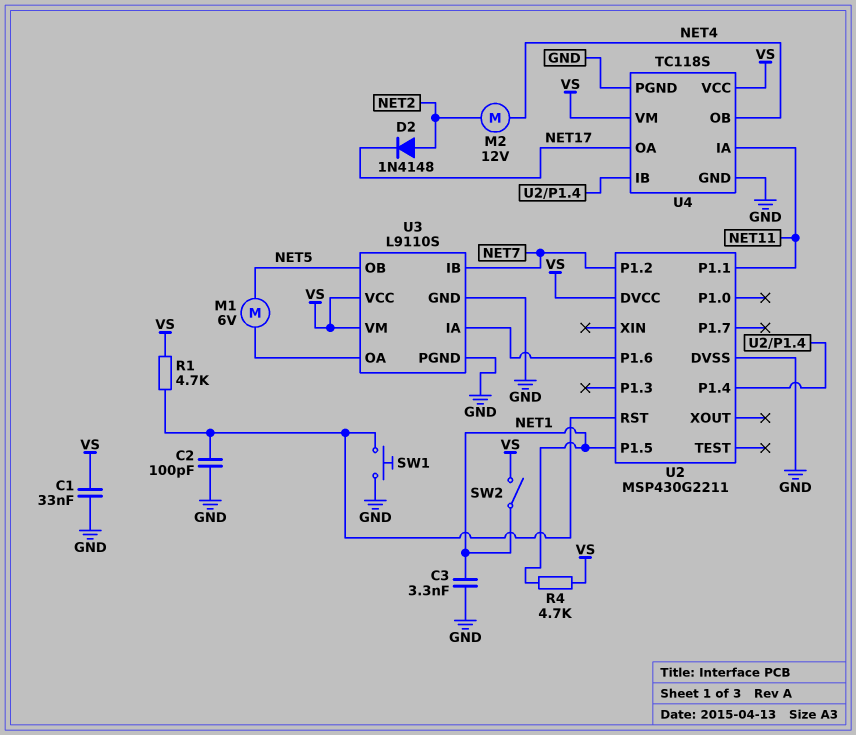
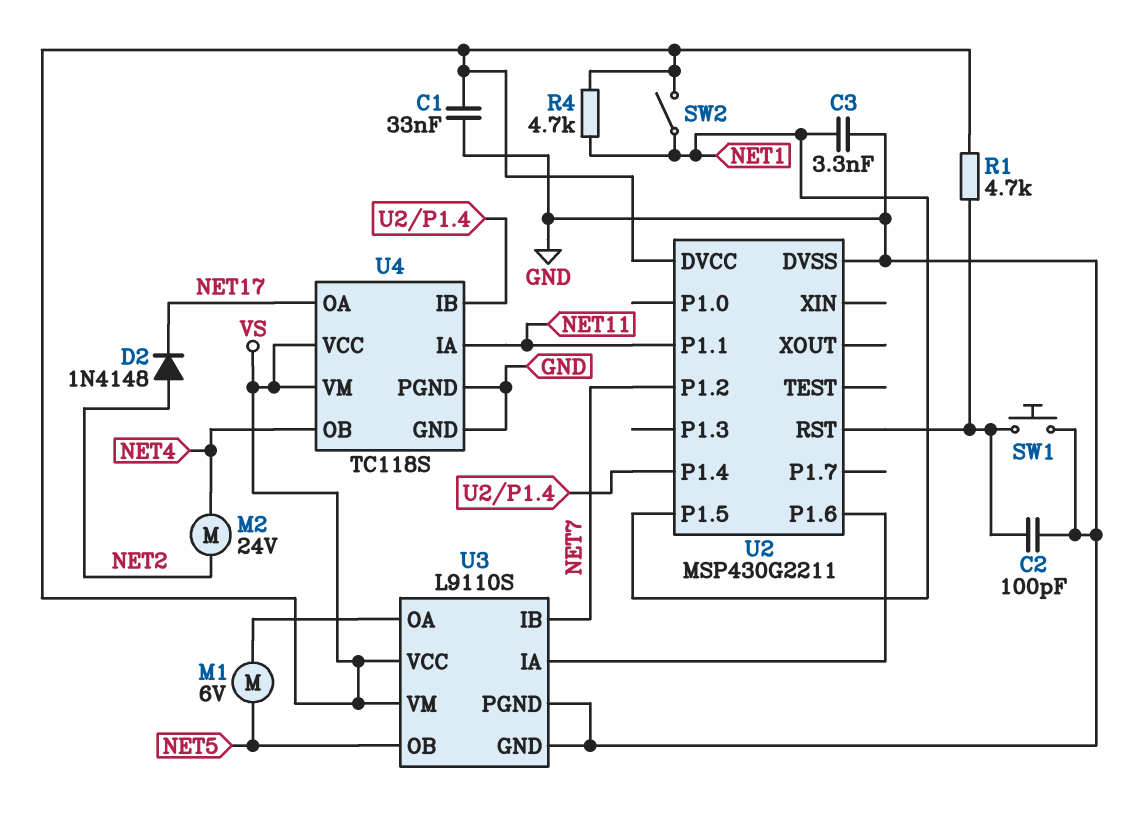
M2: motor 12V (NET2, NET4) -> motor 24V (NET2, NET4)

